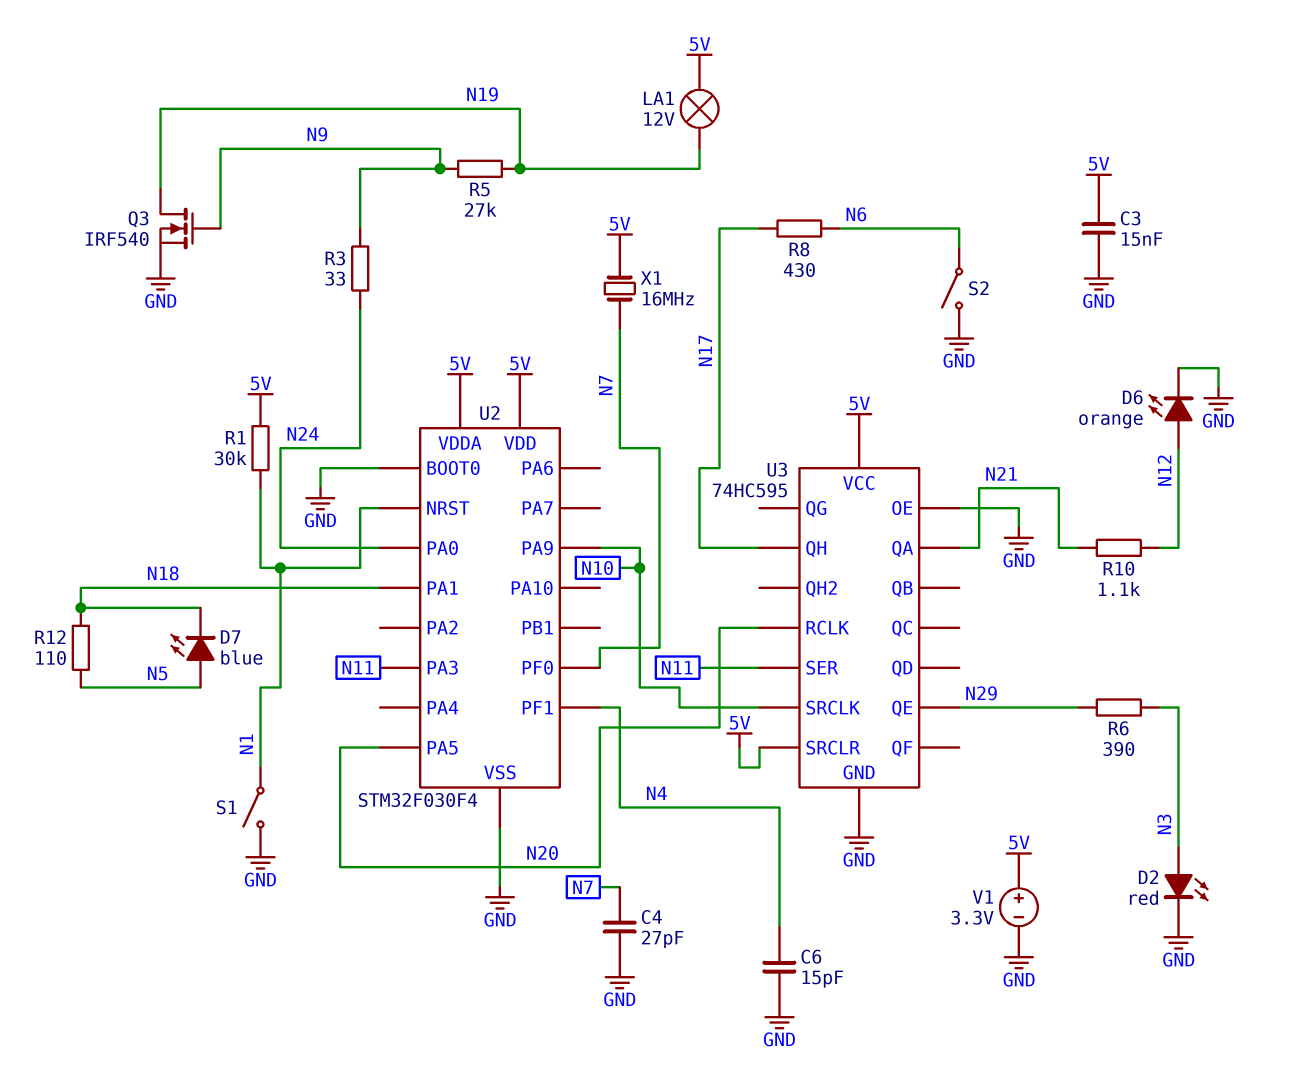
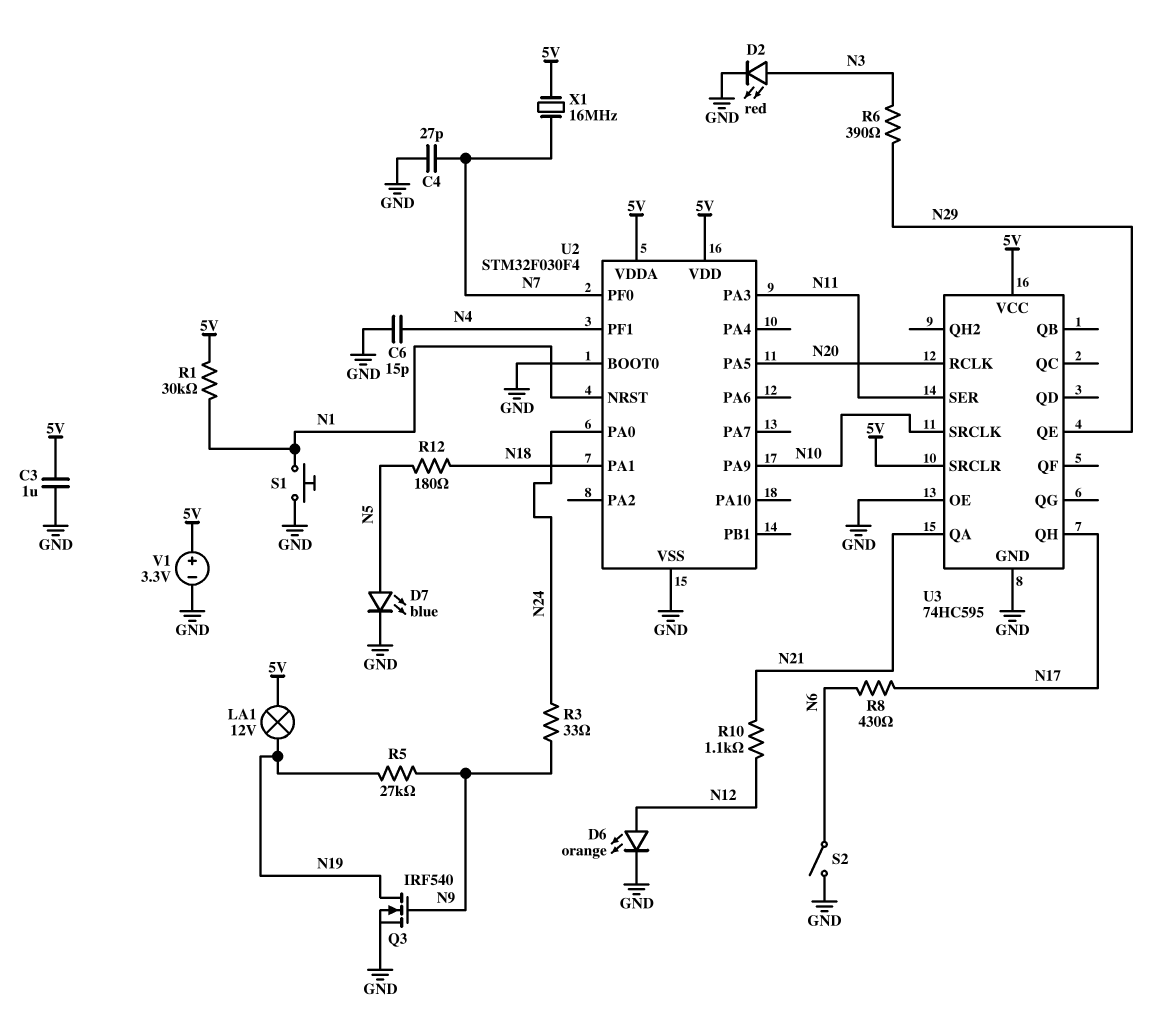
C3: 15nF (5V, GND) -> 1uF (5V, GND)
D7: LED blue (A N5, K N18) -> LED blue (A N5, K GND)
R12: 110 (N5, N18) -> 180 (N5, N18)
S1: switch (GND, N1) -> button (GND, N1)

